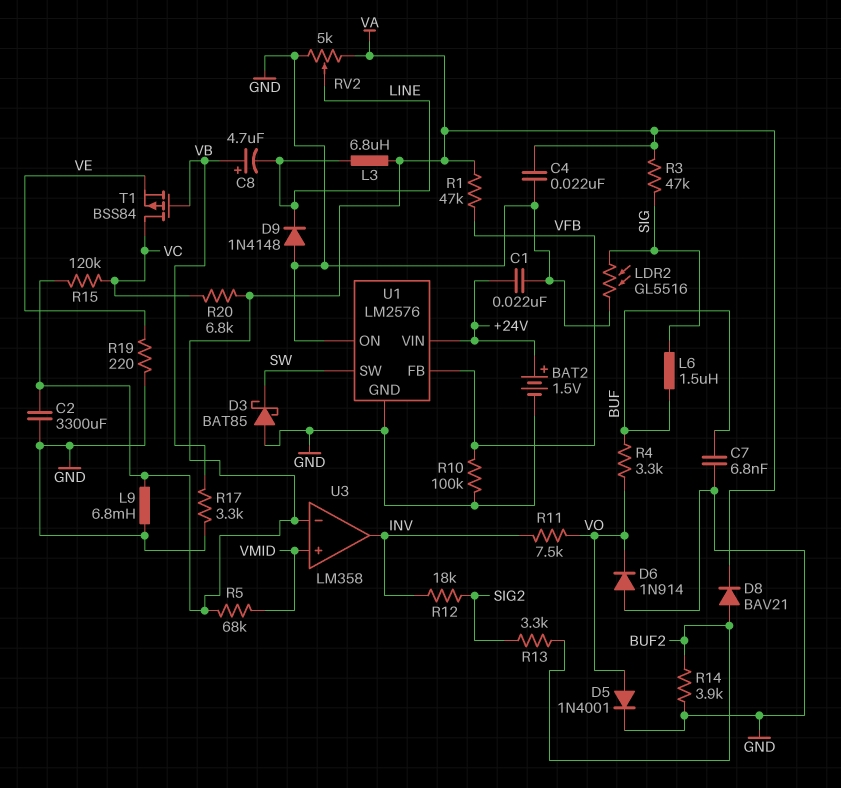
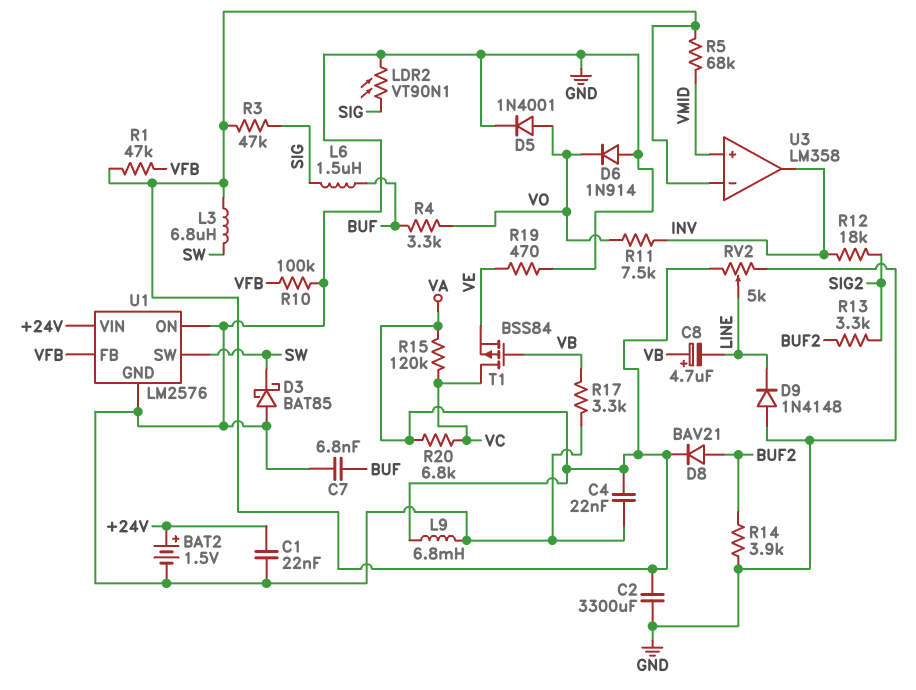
L3: 6.8uH (LINE, VA) -> 6.8uH (SW, VA)
LDR2: GL5516 (GND, SIG) -> VT90N1 (GND, SIG)
R19: 220 (GND, VE) -> 470 (GND, VE)

